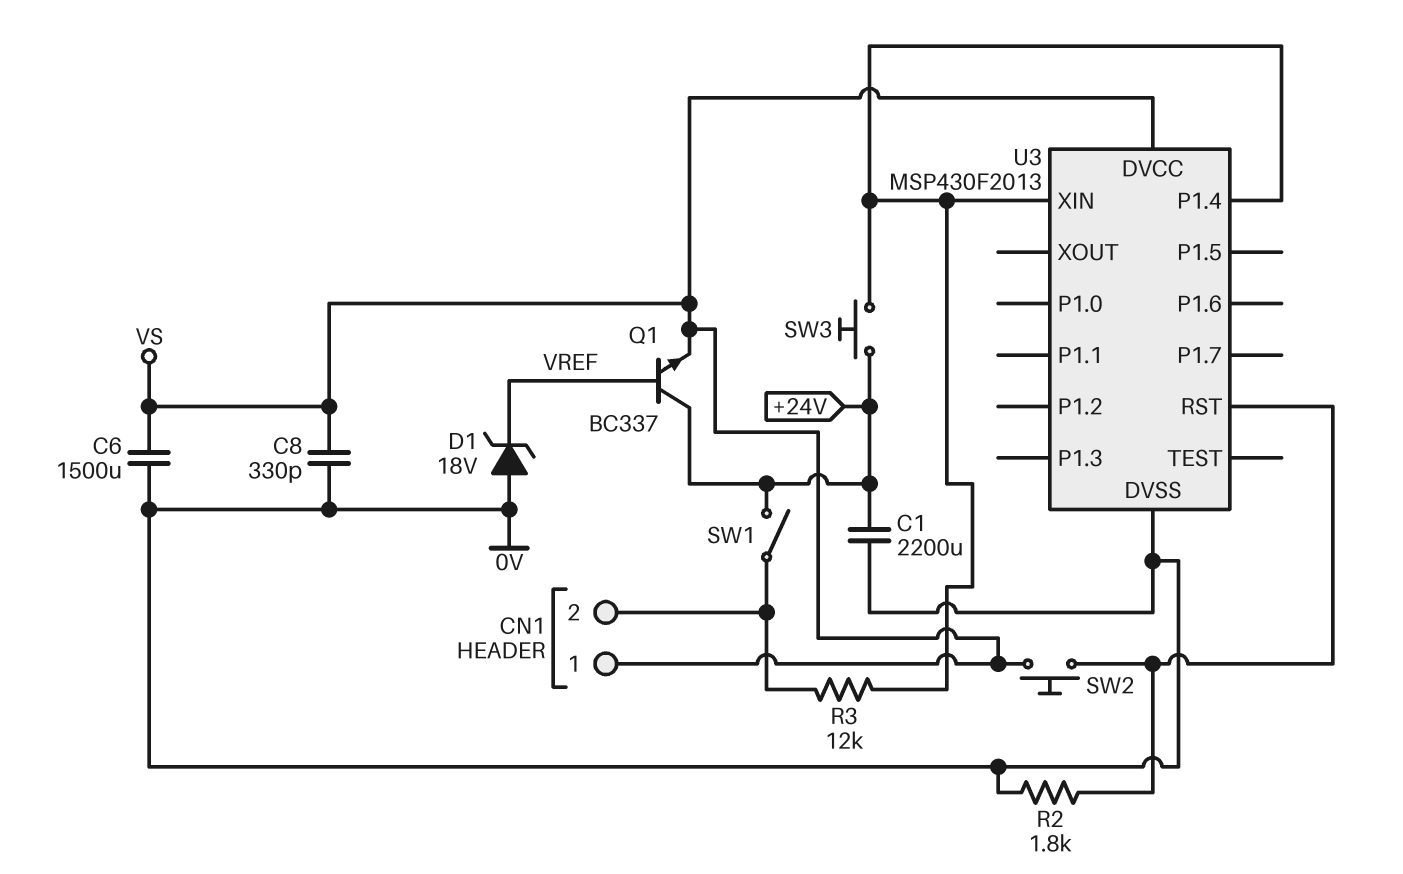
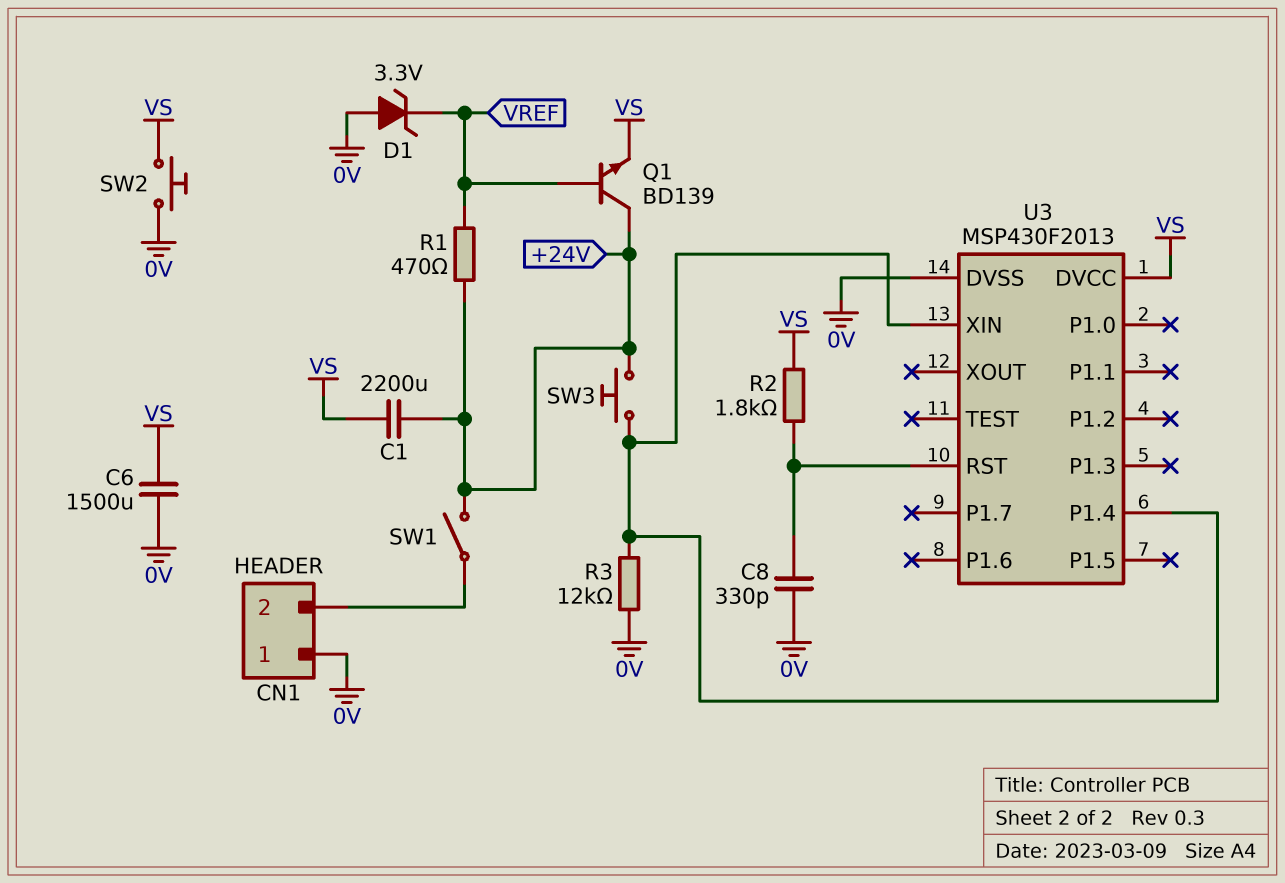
C1: 2200uF (+24V, 0V) -> 2200uF (+24V, VS)
C8: 330pF (0V, VS) -> 330pF (0V, U3/RST)
CN1 pin 1: VS -> 0V
D1: zener 18V (A 0V, K VREF) -> zener 3.3V (A 0V, K VREF)
Q1: NPN BC337 (B VREF, C +24V, E VS) -> NPN BD139 (B VREF, C +24V, E VS)
R1: none -> 470 (+24V, VREF)
R2: 1.8k (0V, U3/RST) -> 1.8k (U3/RST, VS)
R3: 12k (CN1/2, U3/P1.4) -> 12k (0V, U3/P1.4)
SW2: button (U3/RST, VS) -> button (0V, VS)

